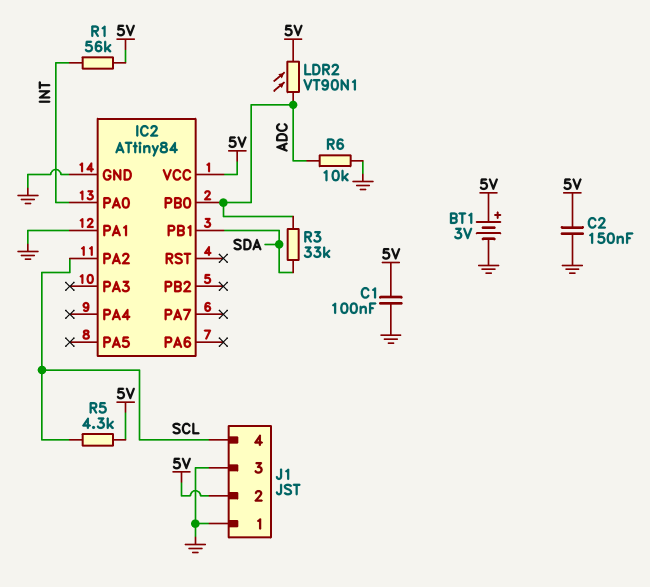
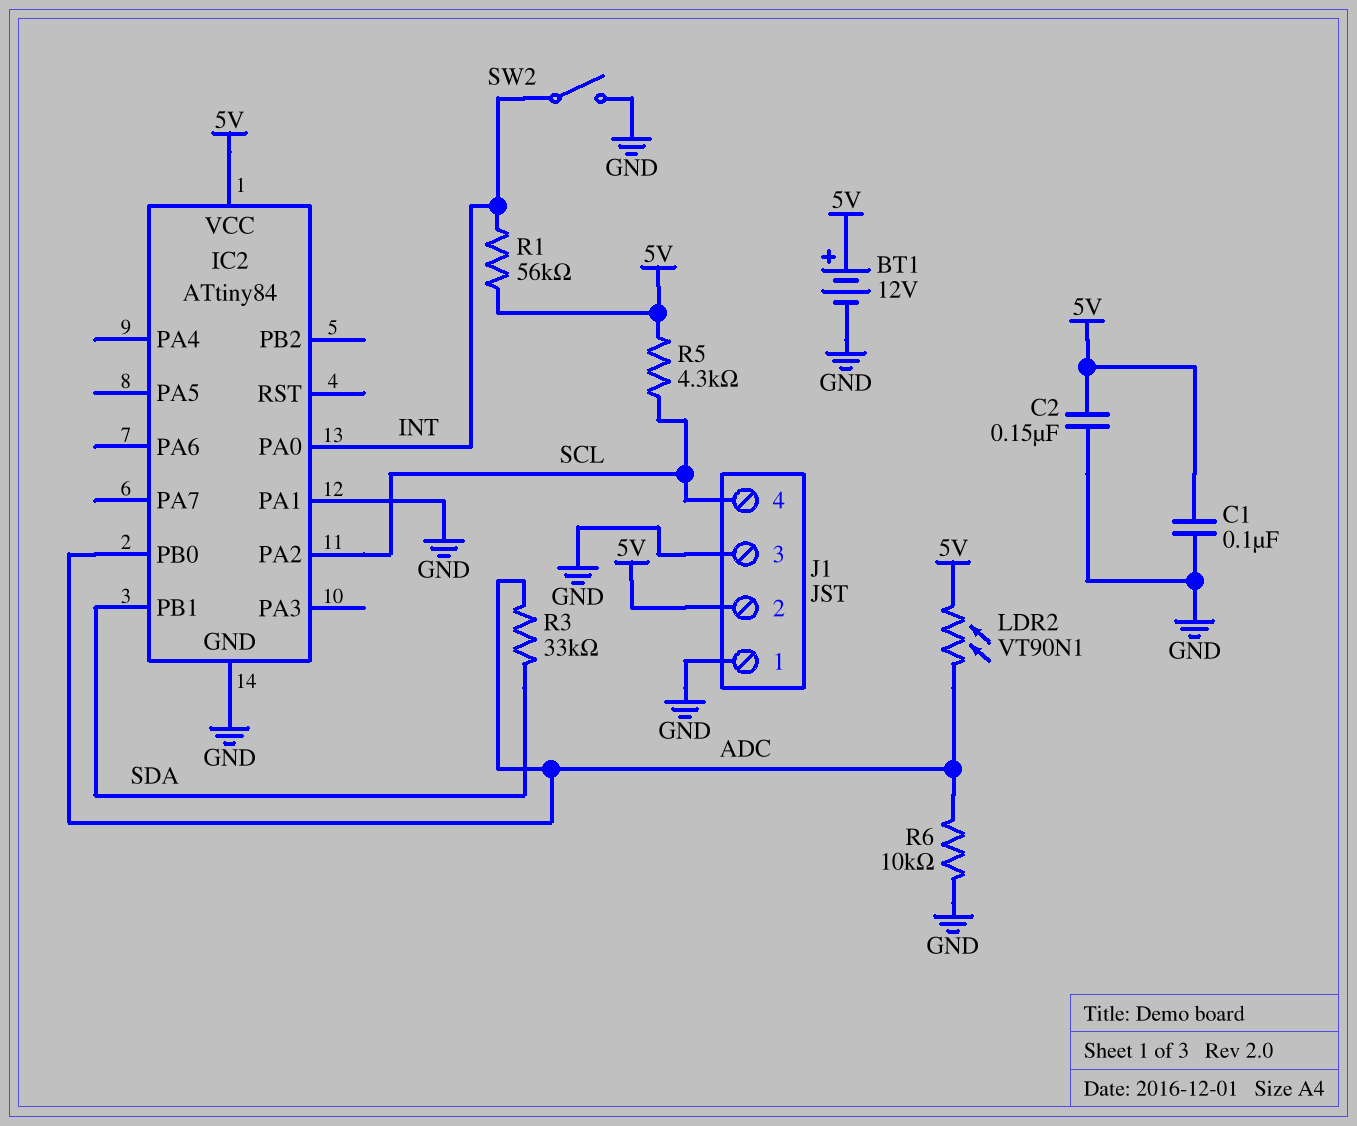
BT1: 3V (plus 5V, minus GND) -> 12V (plus 5V, minus GND)
SW2: none -> switch (GND, INT)

